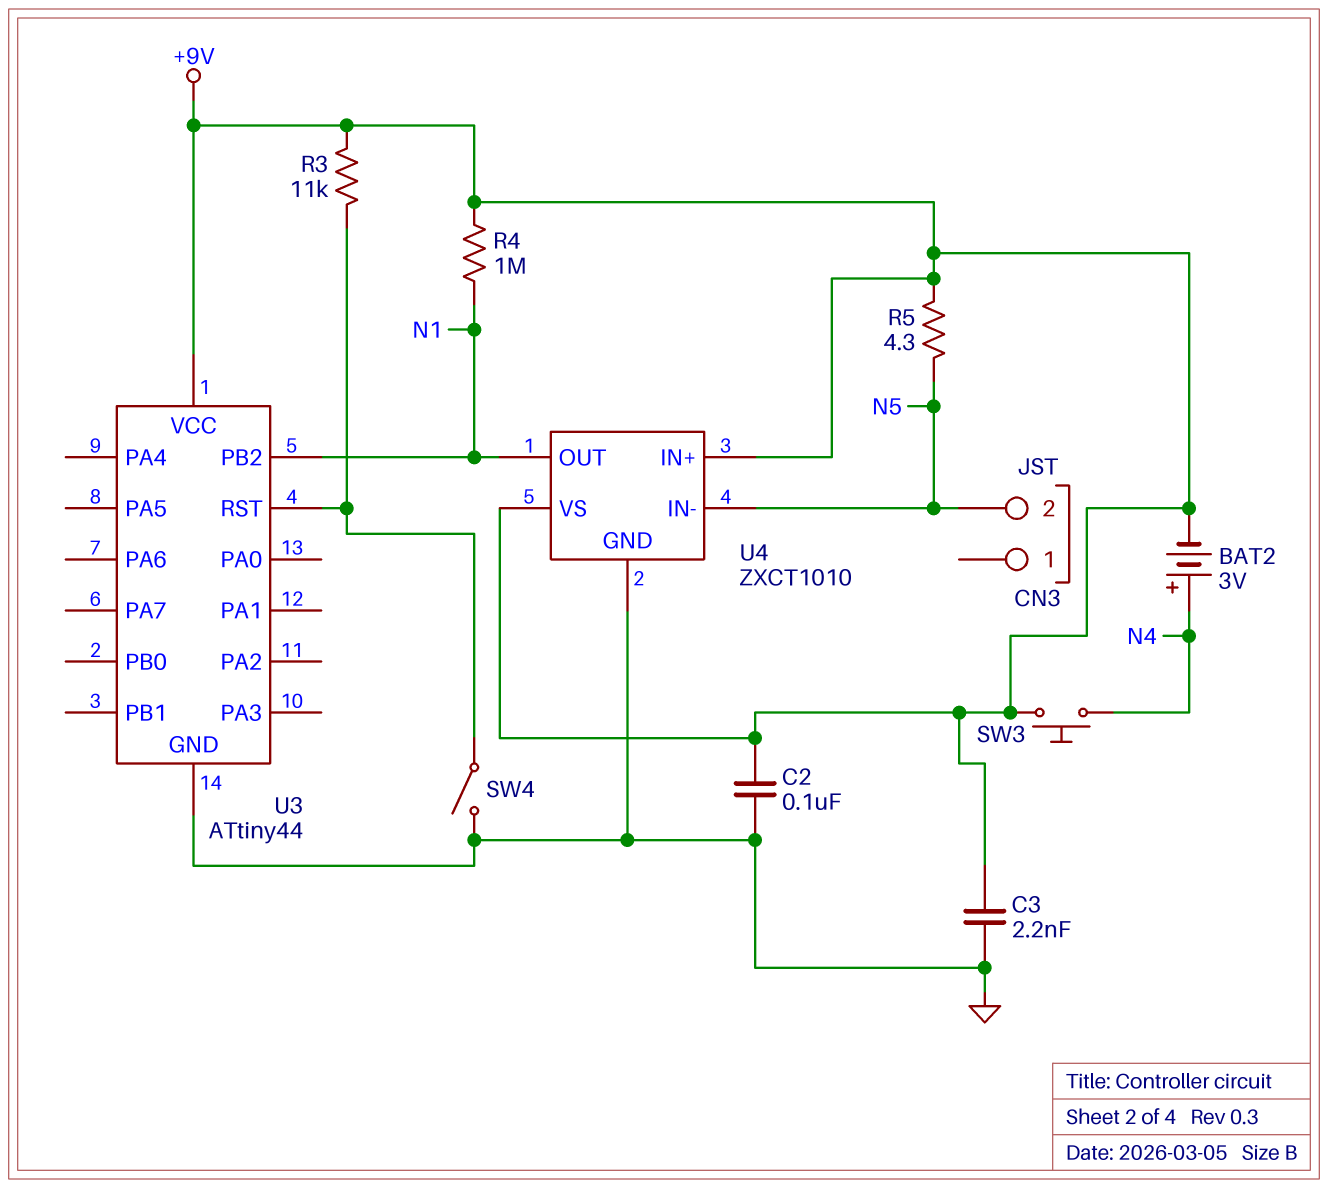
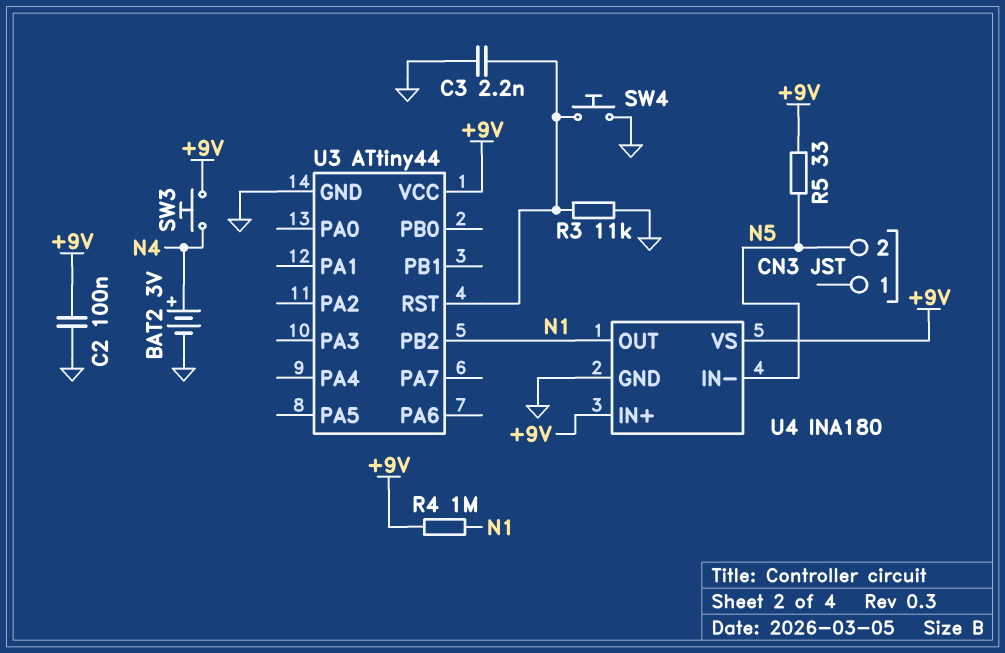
BAT2: 3V (plus N4, minus +9V) -> 3V (plus N4, minus GND)
C3: 2.2nF (+9V, GND) -> 2.2nF (GND, U3/RST)
R3: 11k (+9V, U3/RST) -> 11k (GND, U3/RST)
R5: 4.3 (+9V, N5) -> 33 (+9V, N5)
SW4: switch (GND, U3/RST) -> button (GND, U3/RST)
U4: ZXCT1010 -> INA180

